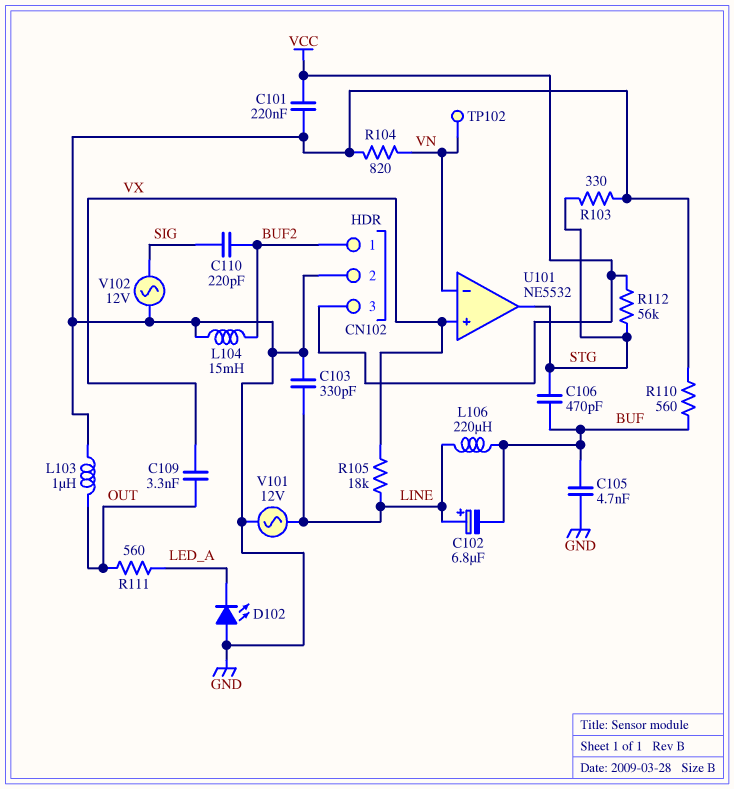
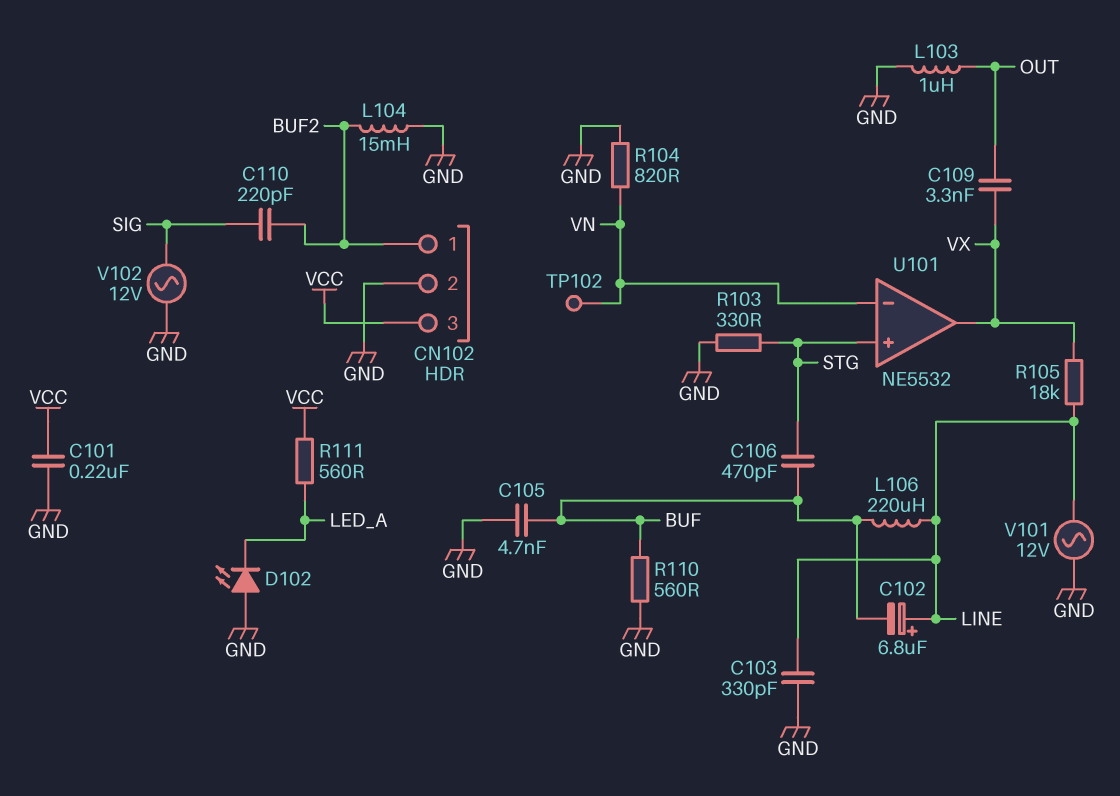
R111: 560 (LED_A, OUT) -> 560 (LED_A, VCC)
R112: 56k (STG, VCC) -> none
U101 pin in+: VX -> STG
U101 pin out: STG -> VX

